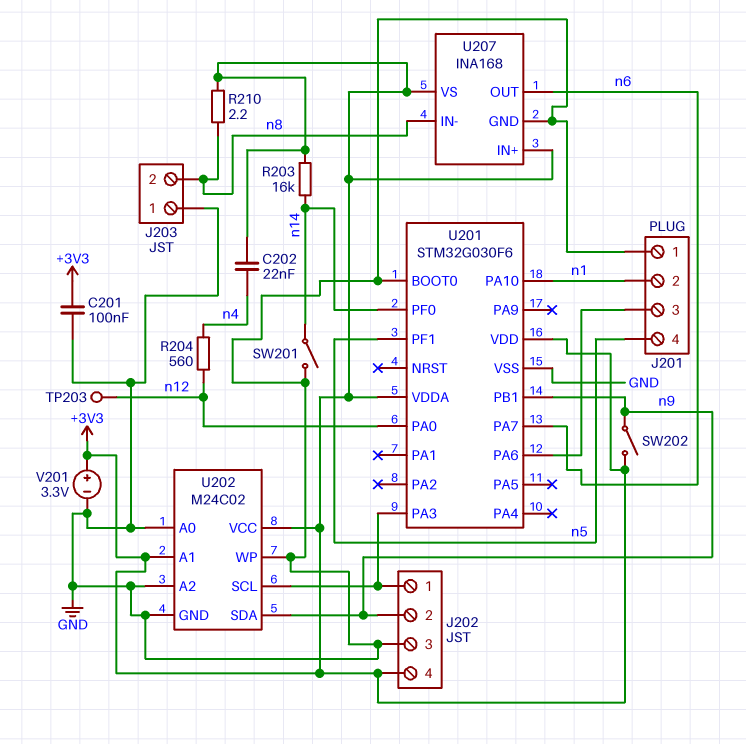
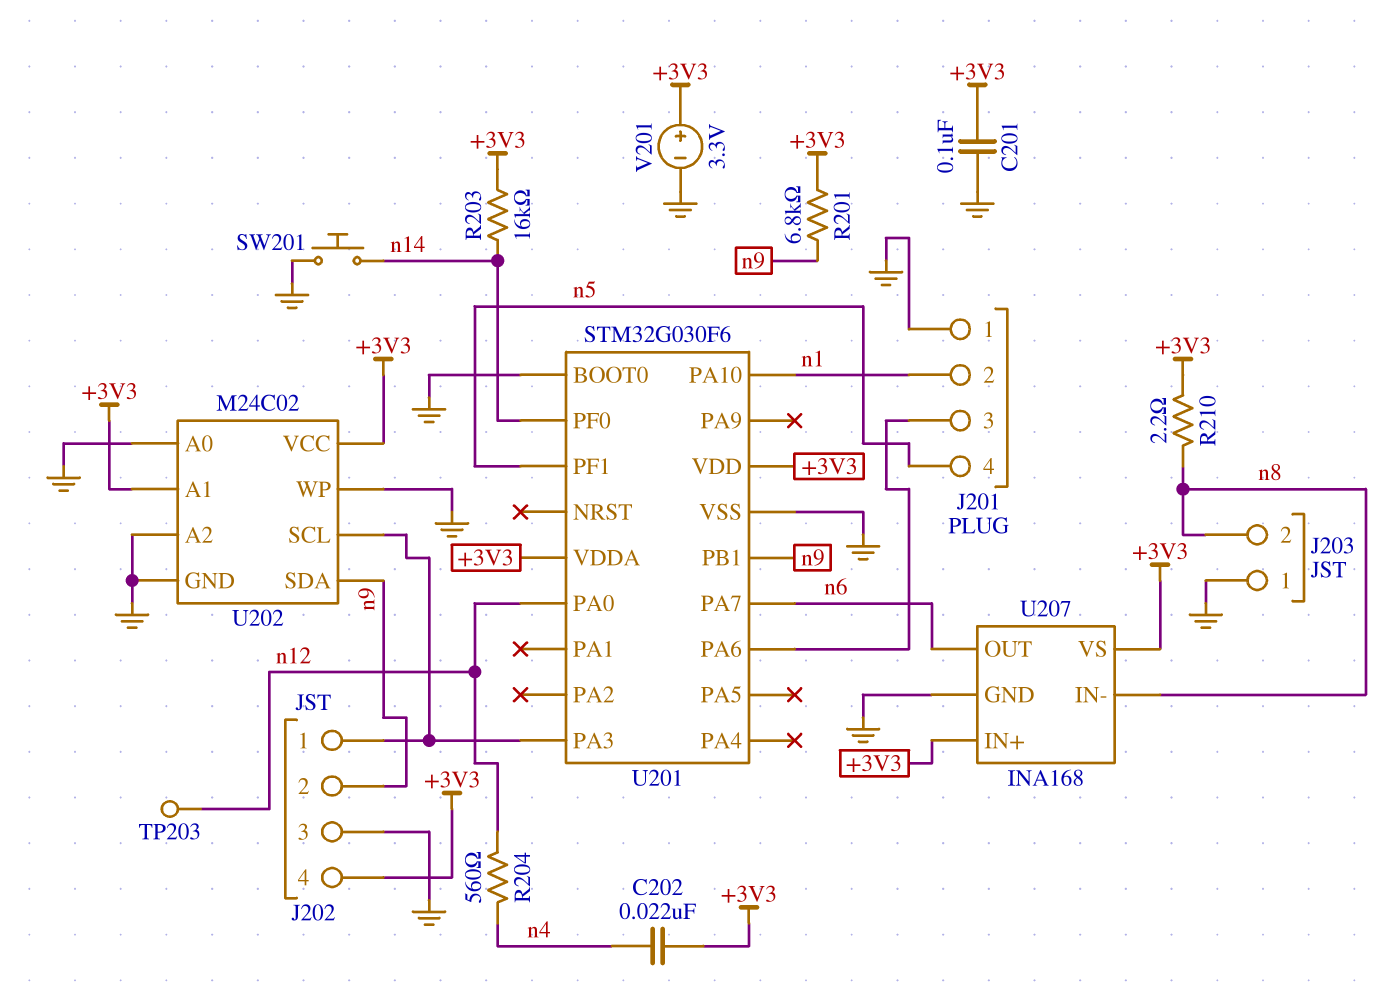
R201: none -> 6.8k (+3V3, n9)
SW201: switch (GND, n14) -> button (GND, n14)
SW202: switch (+3V3, n9) -> none

